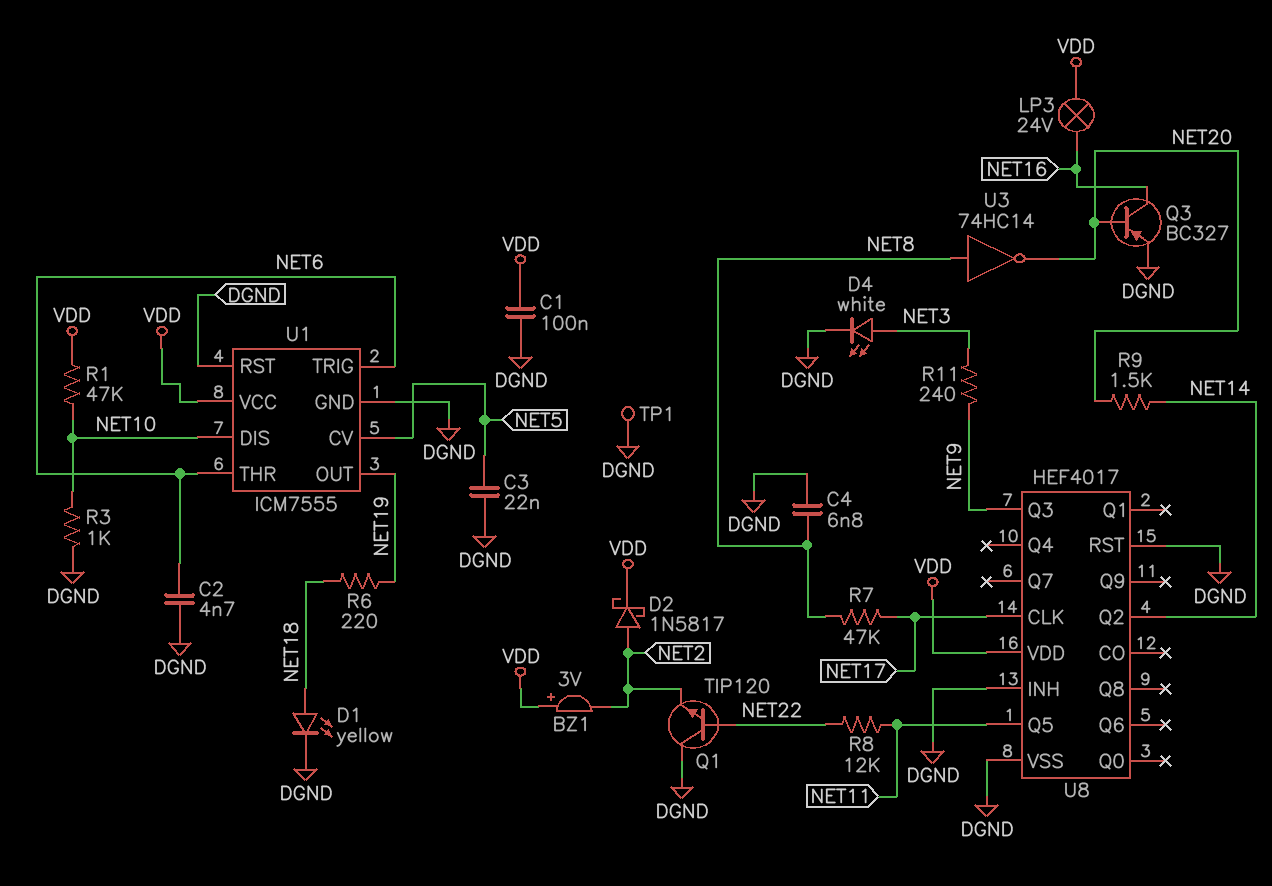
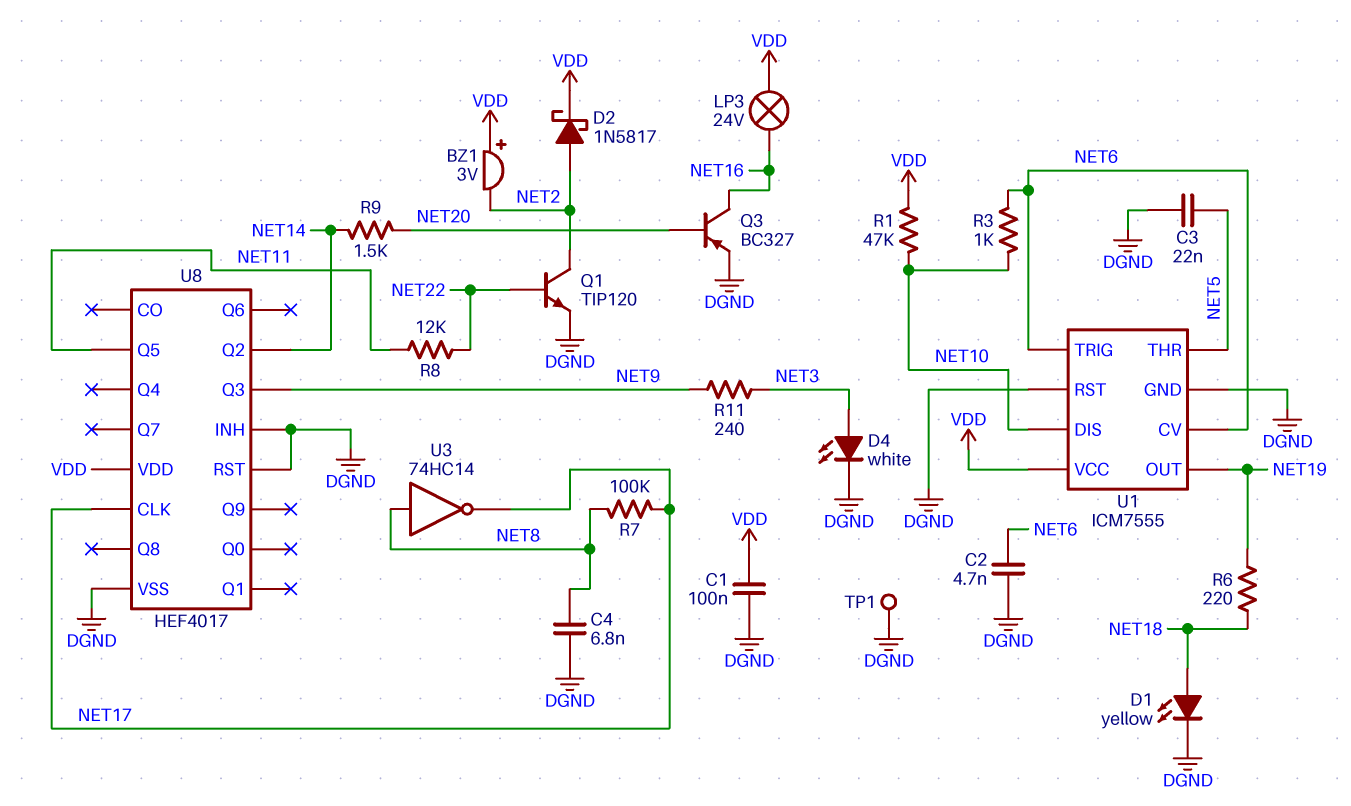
Q1: NPN TIP120 (B NET22, C DGND, E NET2) -> NPN TIP120 (B NET22, C NET2, E DGND)
R3: 1k (DGND, NET10) -> 1k (NET6, NET10)
R7: 47k (NET8, NET17) -> 100k (NET8, NET17)
U1 pin CV: NET5 -> NET6
U1 pin THR: NET6 -> NET5
U3: NOT 74HC14 (in NET8, out NET20) -> NOT 74HC14 (in NET8, out NET17)

